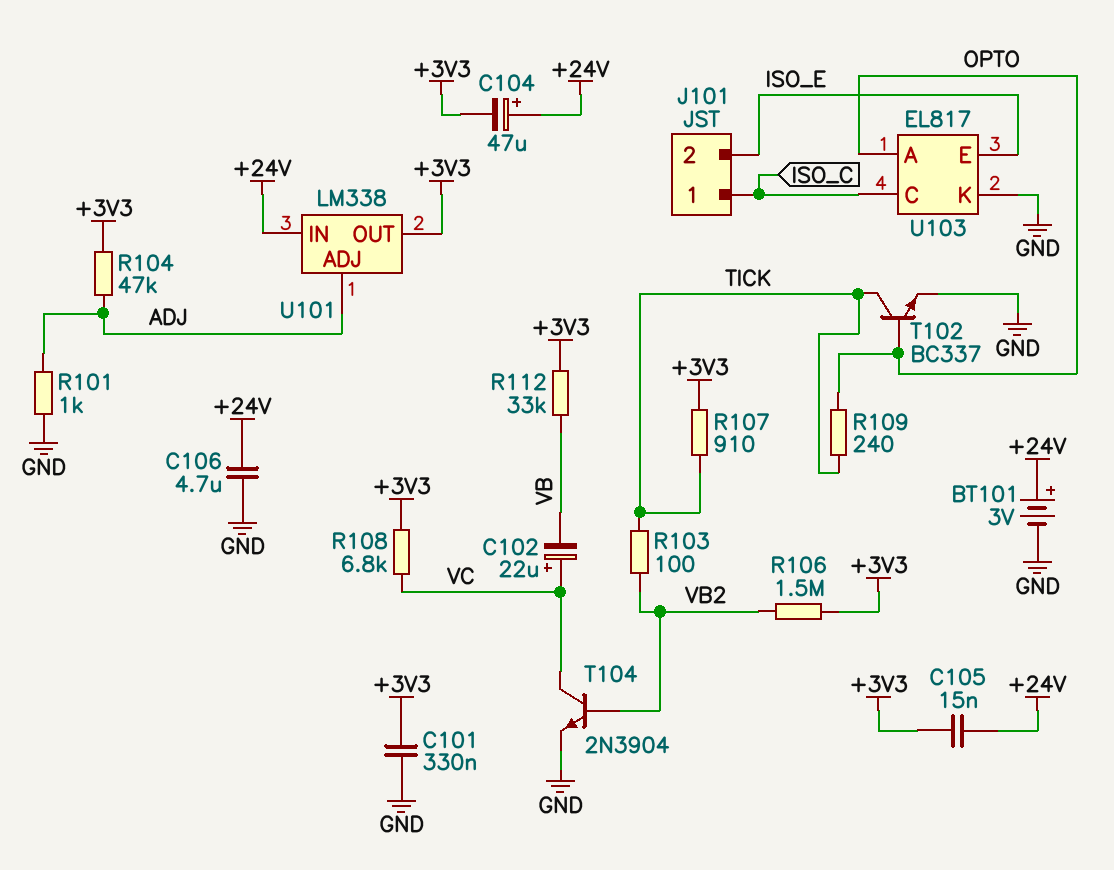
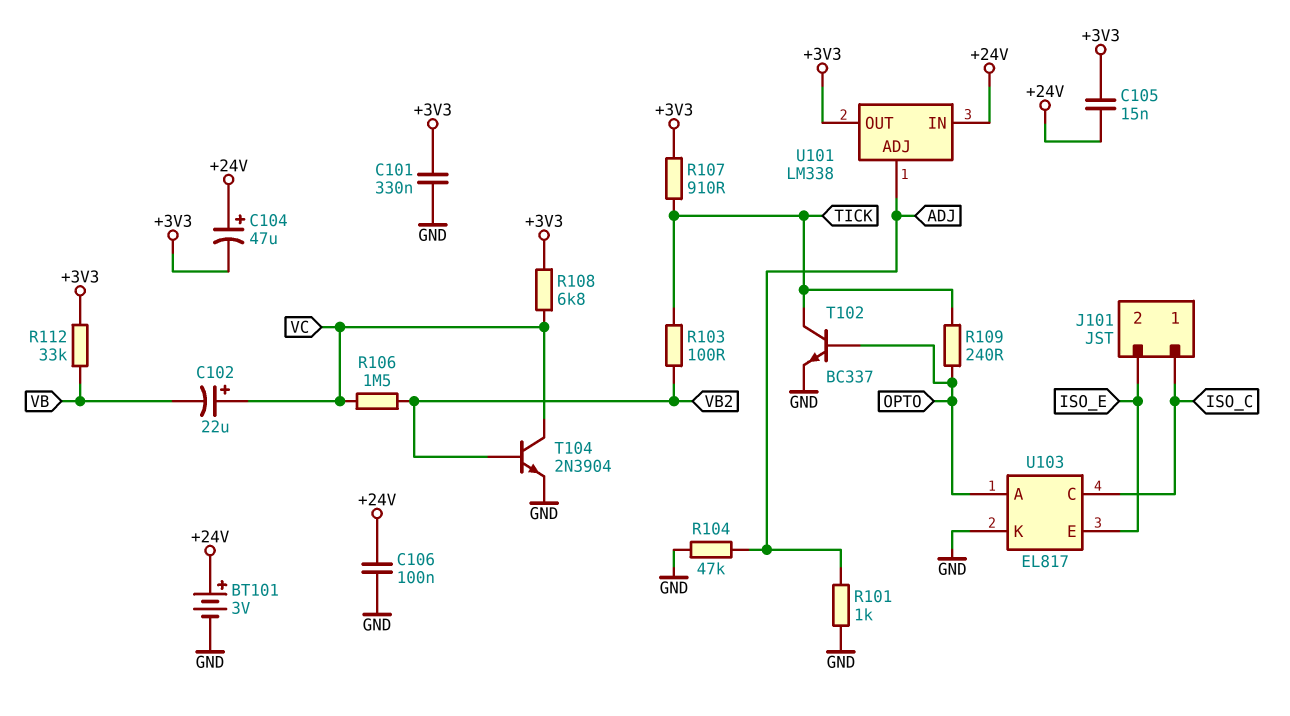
C106: 4.7uF (+24V, GND) -> 100nF (+24V, GND)
R104: 47k (+3V3, ADJ) -> 47k (ADJ, GND)
R106: 1.5M (+3V3, VB2) -> 1.5M (VB2, VC)

